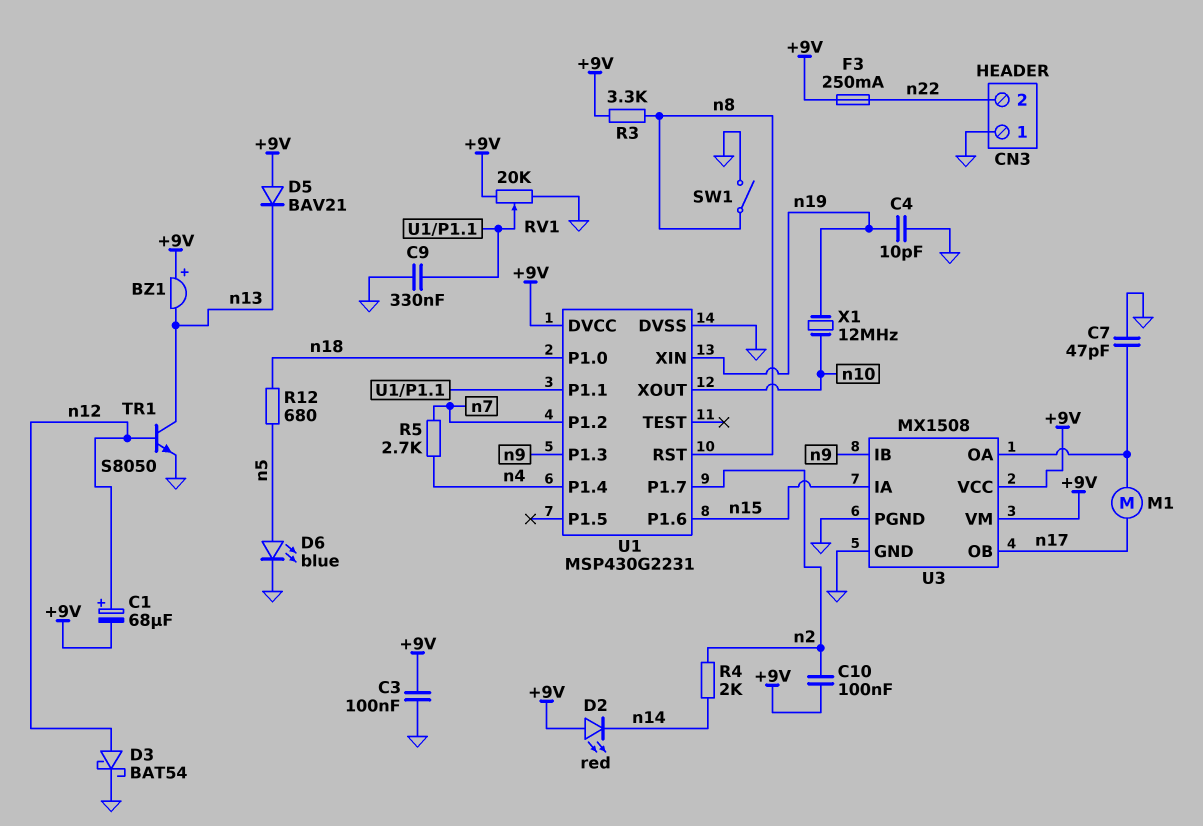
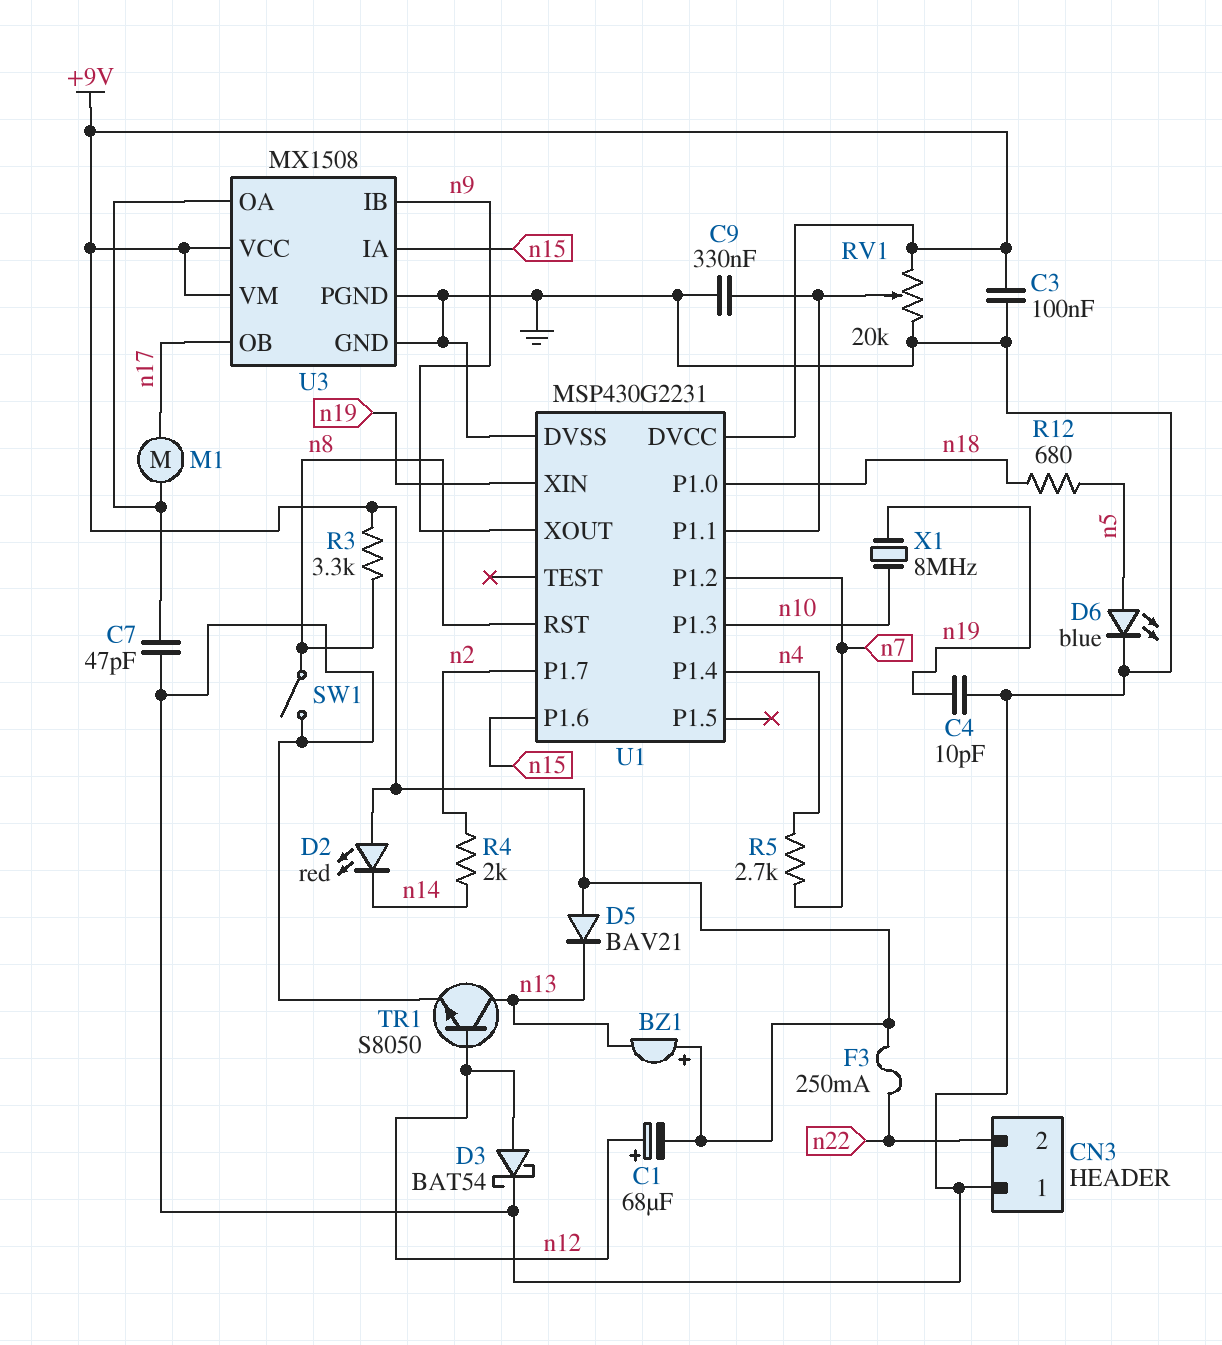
C10: 100nF (+9V, n2) -> none
U1 pin P1.3: n9 -> n10
U1 pin XOUT: n10 -> n9
X1: 12MHz (n10, n19) -> 8MHz (n10, n19)

